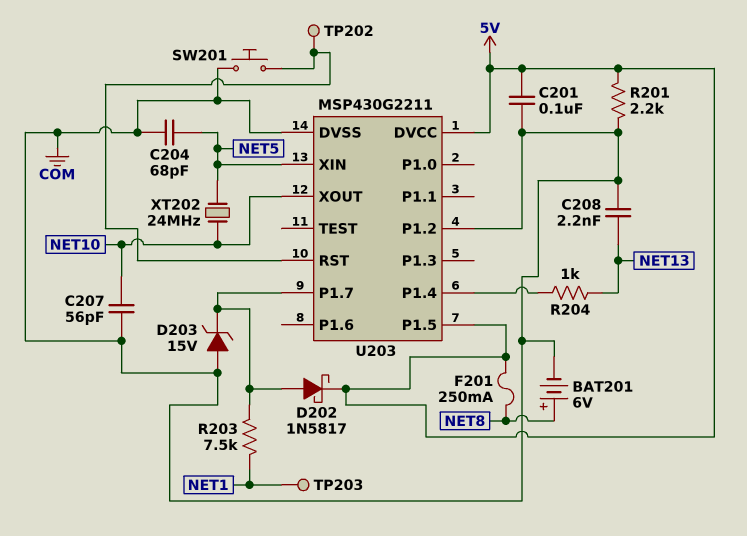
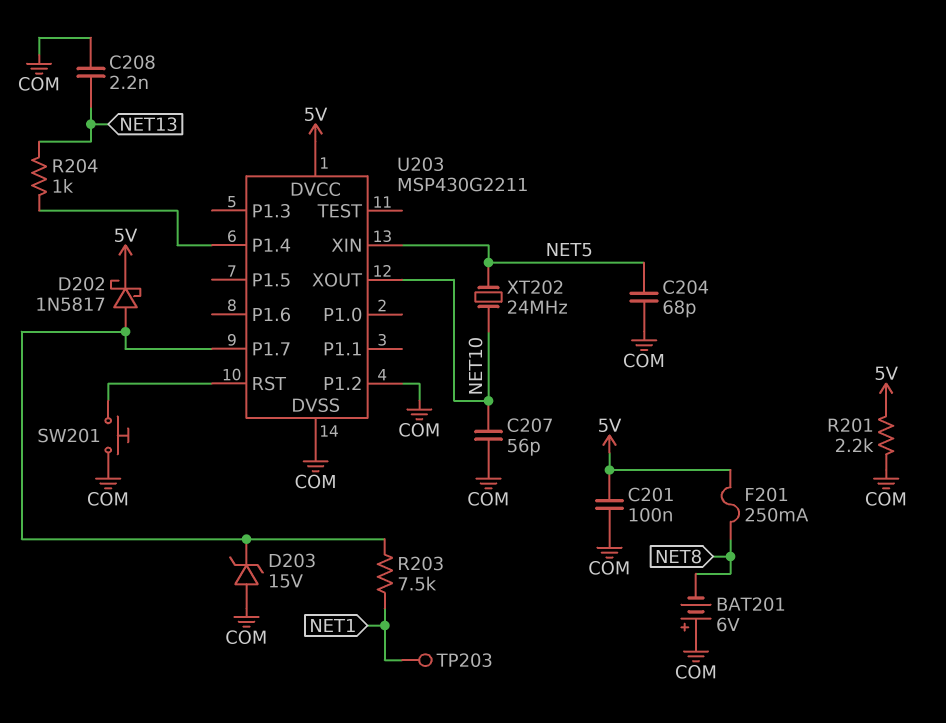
BAT201: 6V (plus NET8, minus COM) -> 6V (plus COM, minus NET8)
TP202: test point (U203/RST) -> none
U203 pin P1.5: 5V -> none

